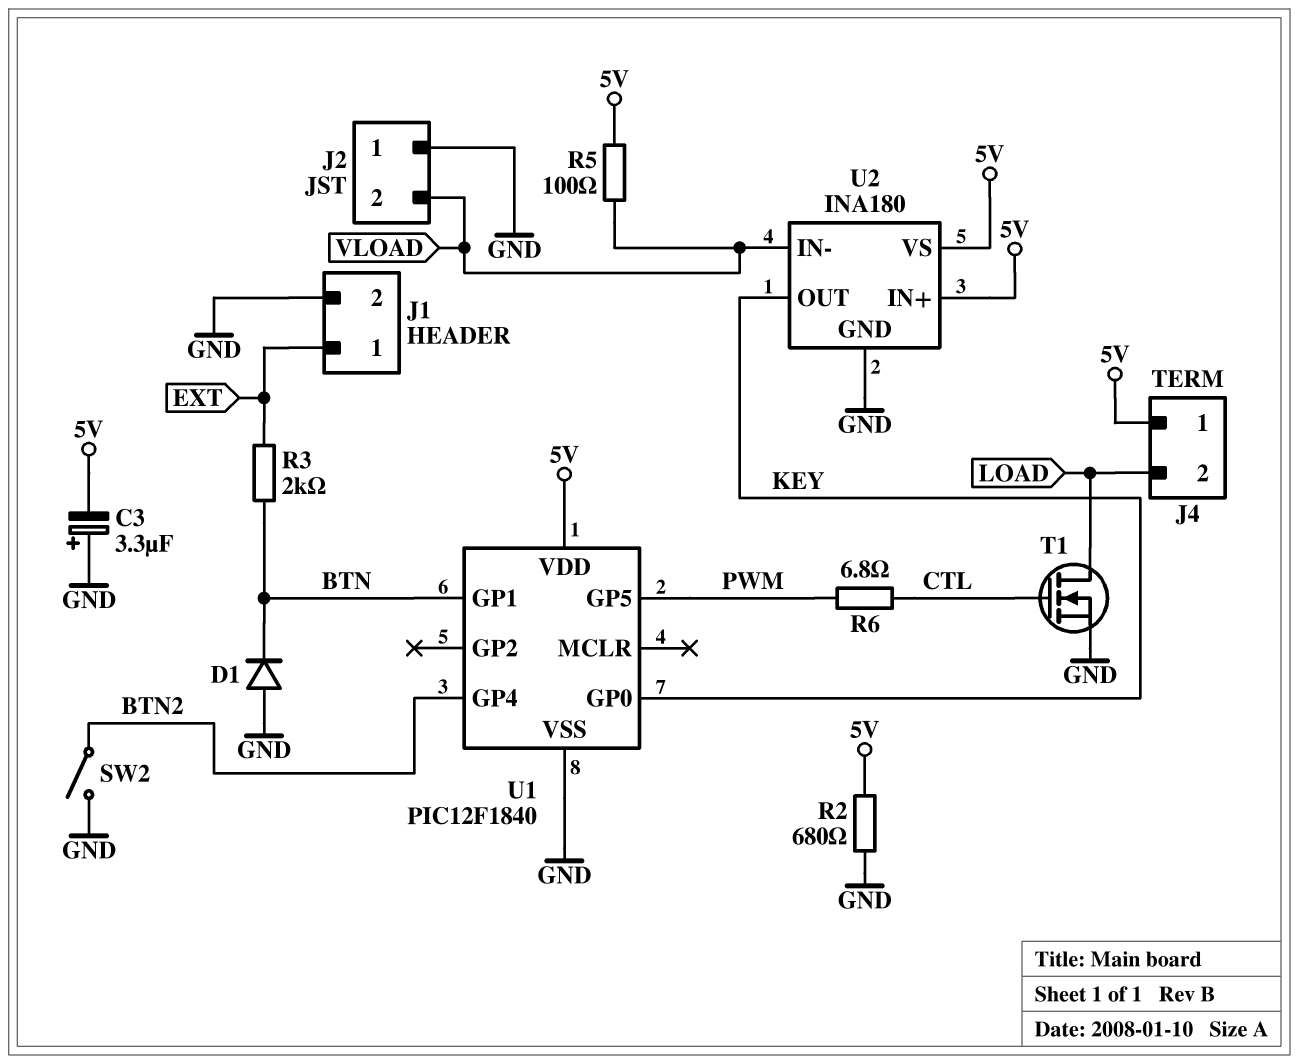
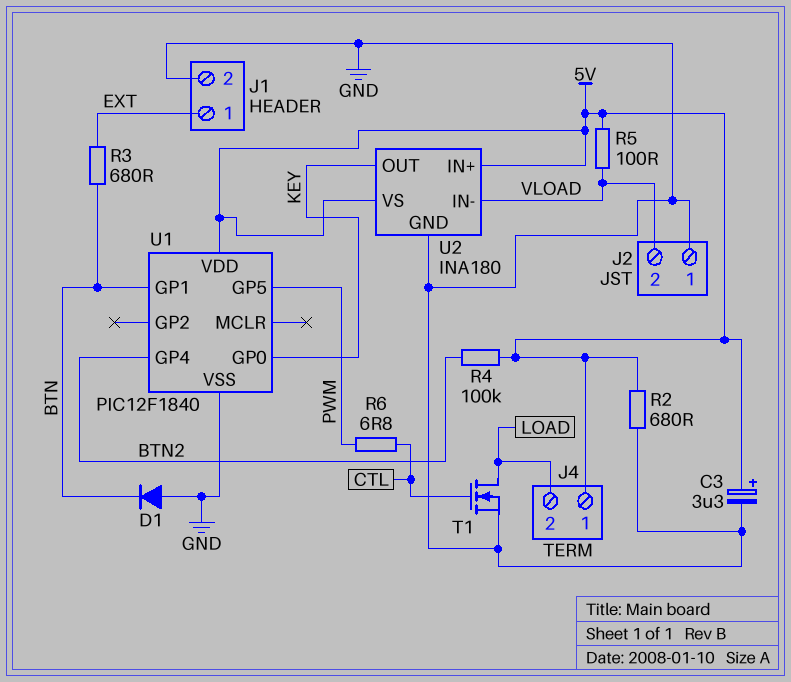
C3: 3.3uF (plus GND, minus 5V) -> 3.3uF (plus 5V, minus GND)
R3: 2k (BTN, EXT) -> 680 (BTN, EXT)
R4: none -> 100k (5V, BTN2)
SW2: switch (BTN2, GND) -> none

